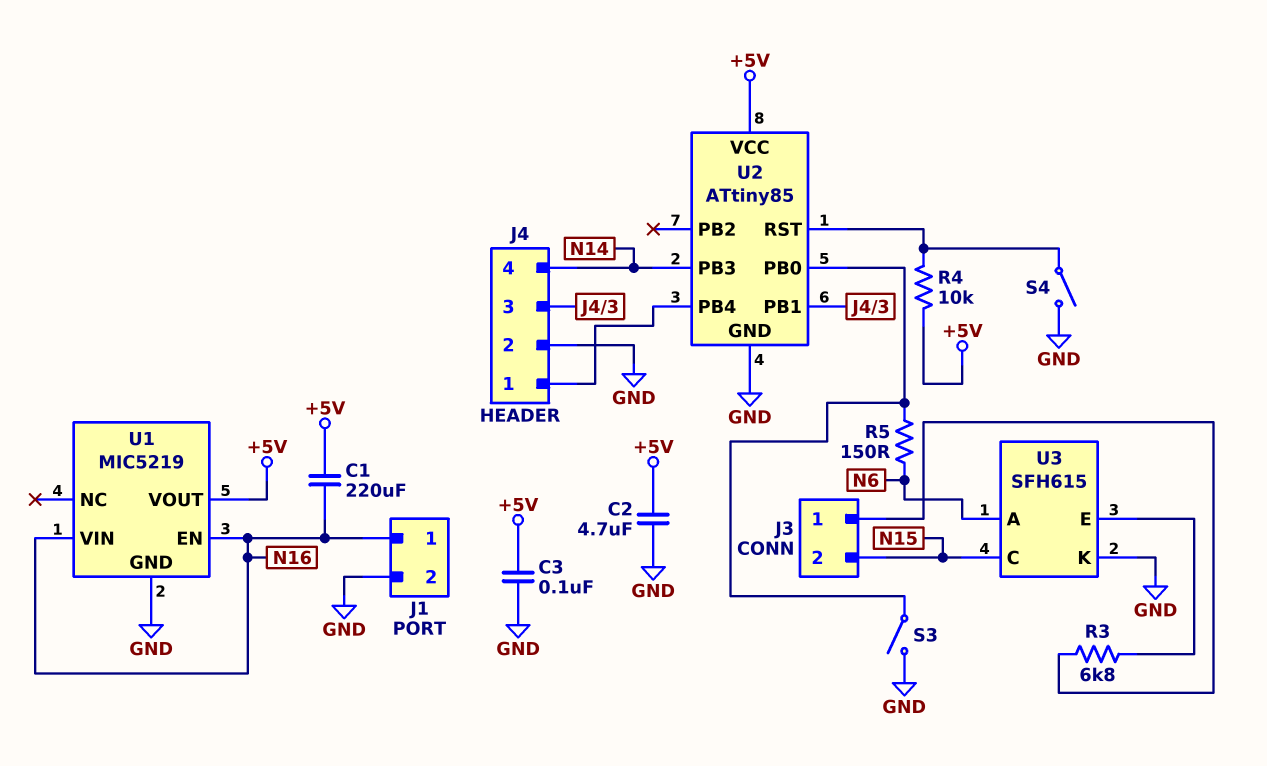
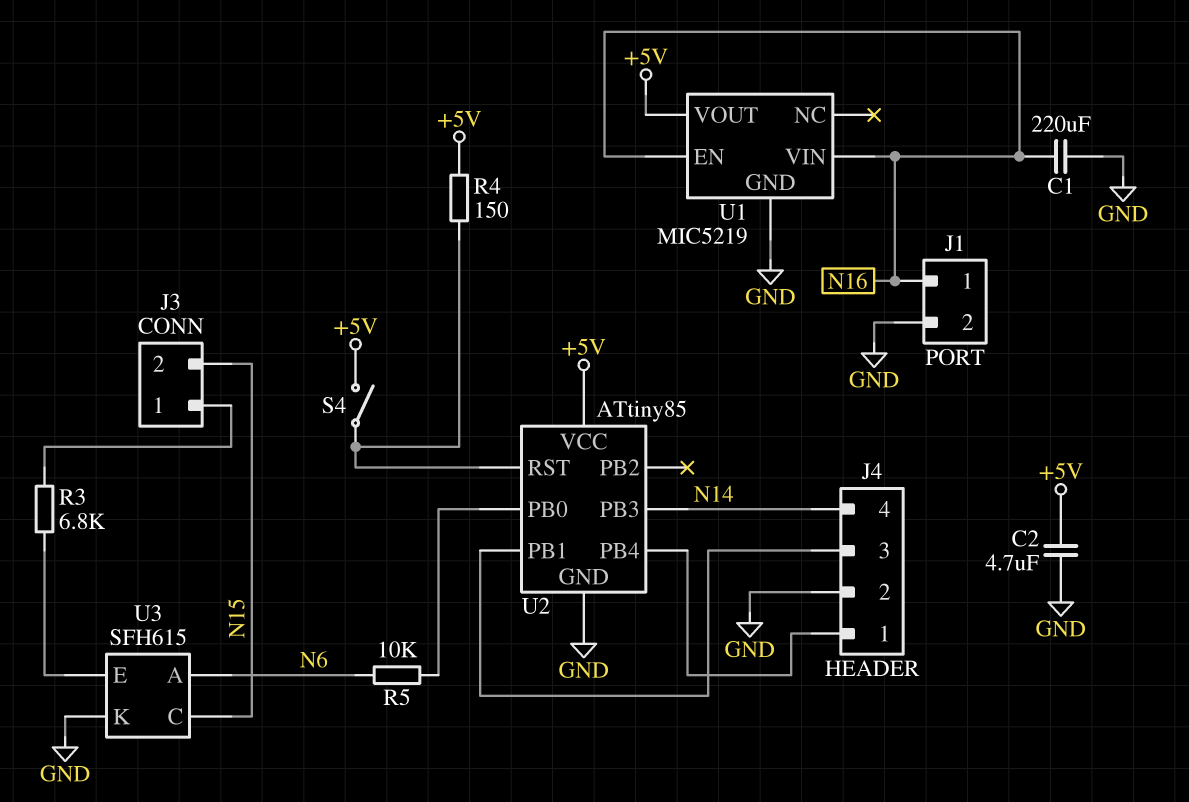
C1: 220uF (+5V, N16) -> 220uF (GND, N16)
C3: 100nF (+5V, GND) -> none
R4: 10k (+5V, U2/RST) -> 150 (+5V, U2/RST)
R5: 150 (N6, U2/PB0) -> 10k (N6, U2/PB0)
S3: switch (GND, U2/PB0) -> none
S4: switch (GND, U2/RST) -> switch (+5V, U2/RST)

